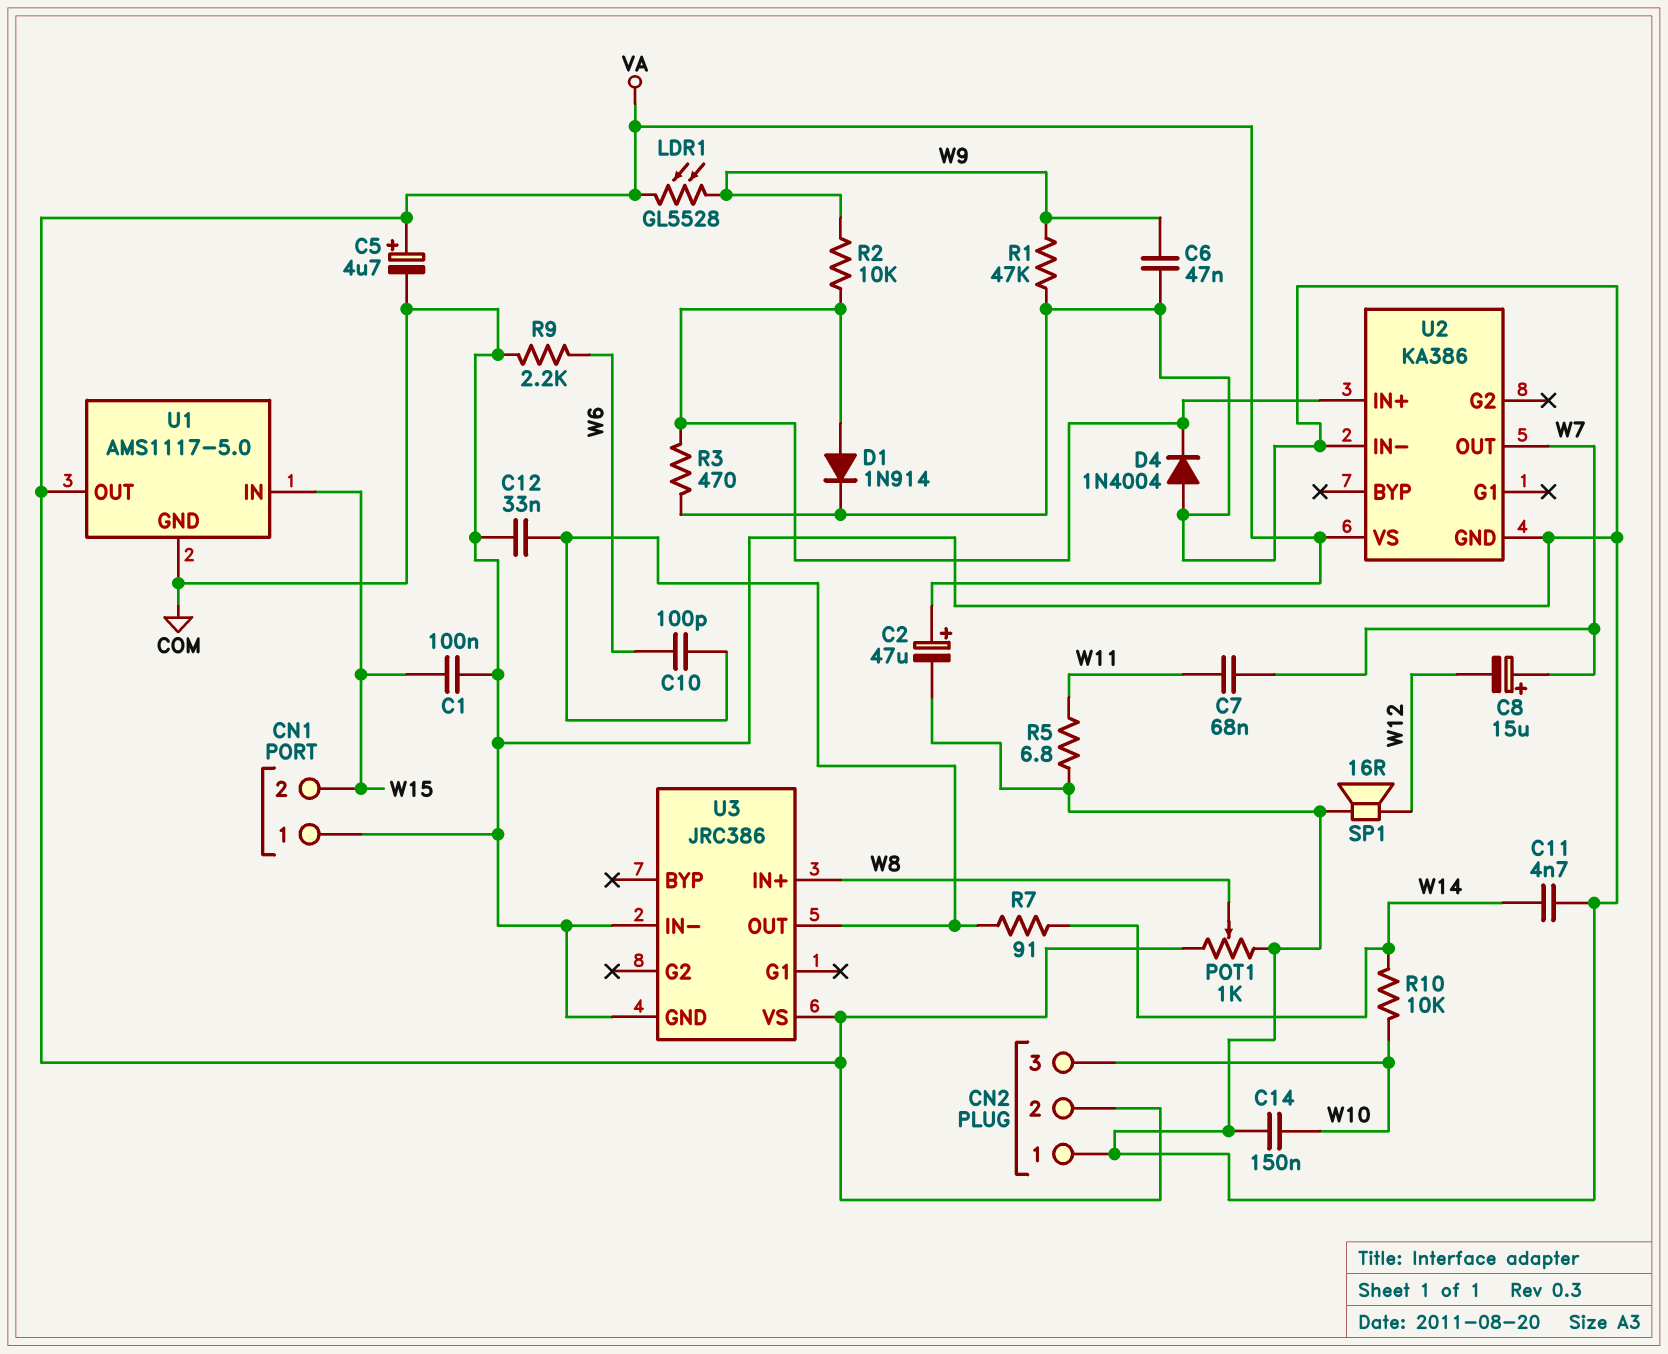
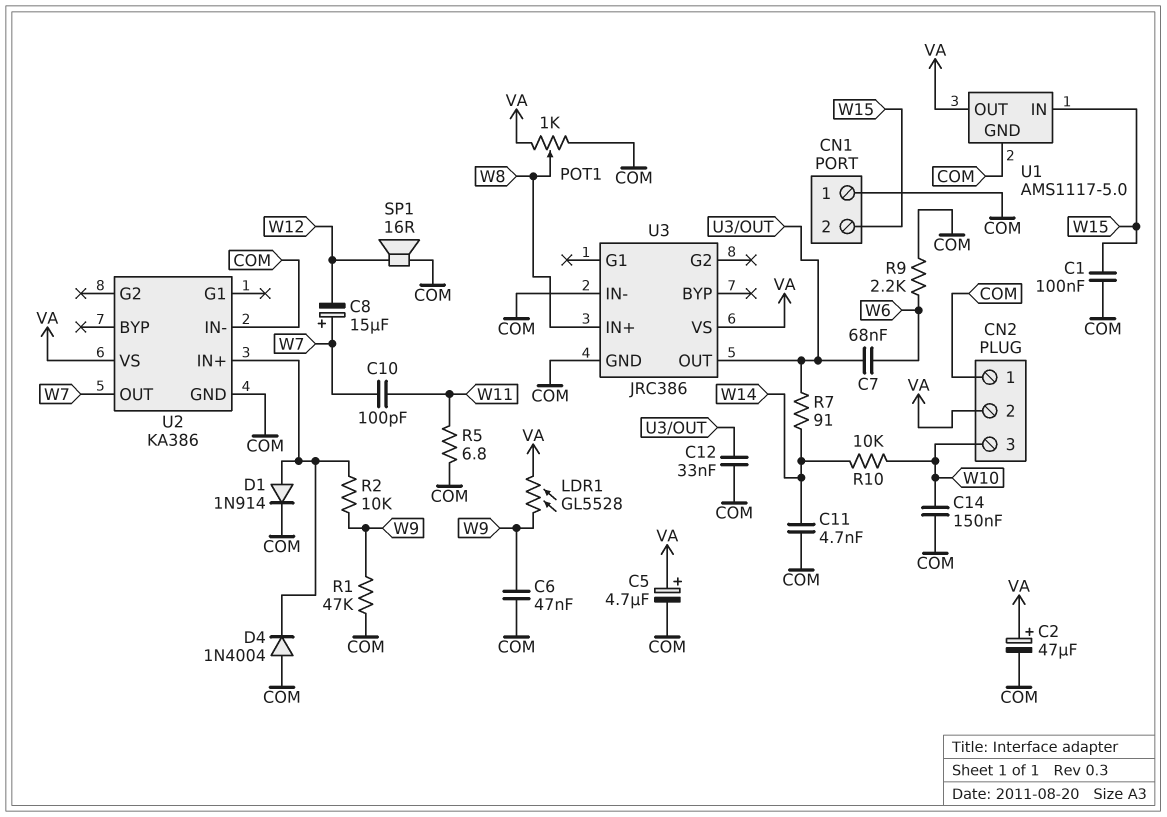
C7: 68nF (W7, W11) -> 68nF (U3/OUT, W6)
C10: 100pF (U3/OUT, W6) -> 100pF (W7, W11)
R3: 470 (COM, U2/IN+) -> none

